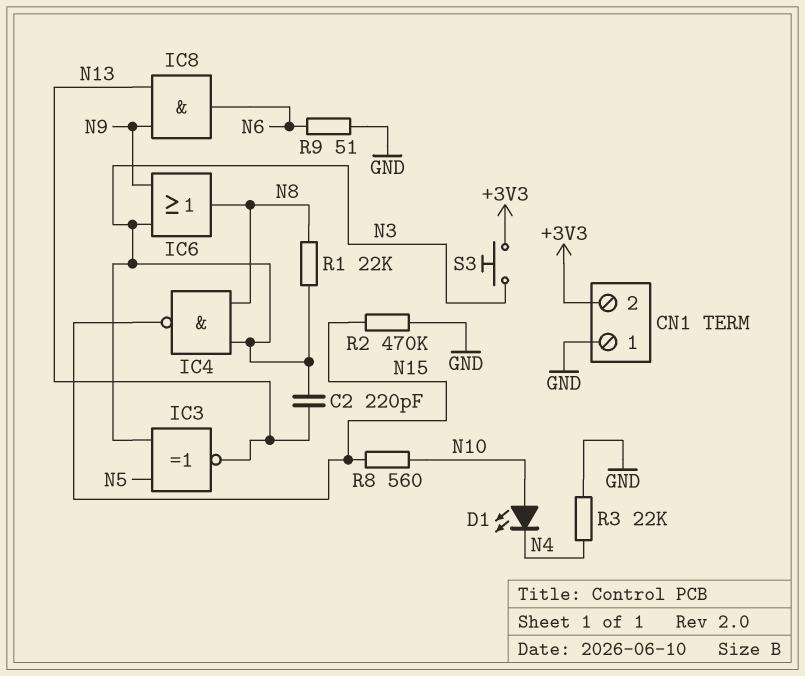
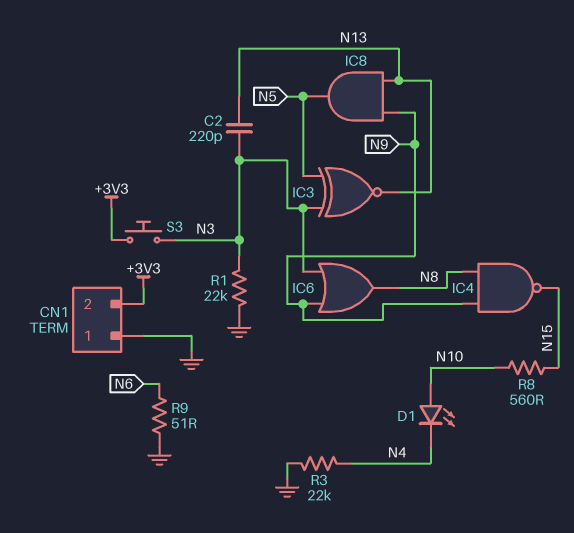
IC4: NAND (in N3, in N8, out N15) -> NAND (in N8, in N9, out N15)
IC8: AND (in N9, in N13, out N6) -> AND (in N9, in N13, out N5)
R1: 22k (N3, N8) -> 22k (GND, N3)
R2: 470k (GND, N15) -> none

